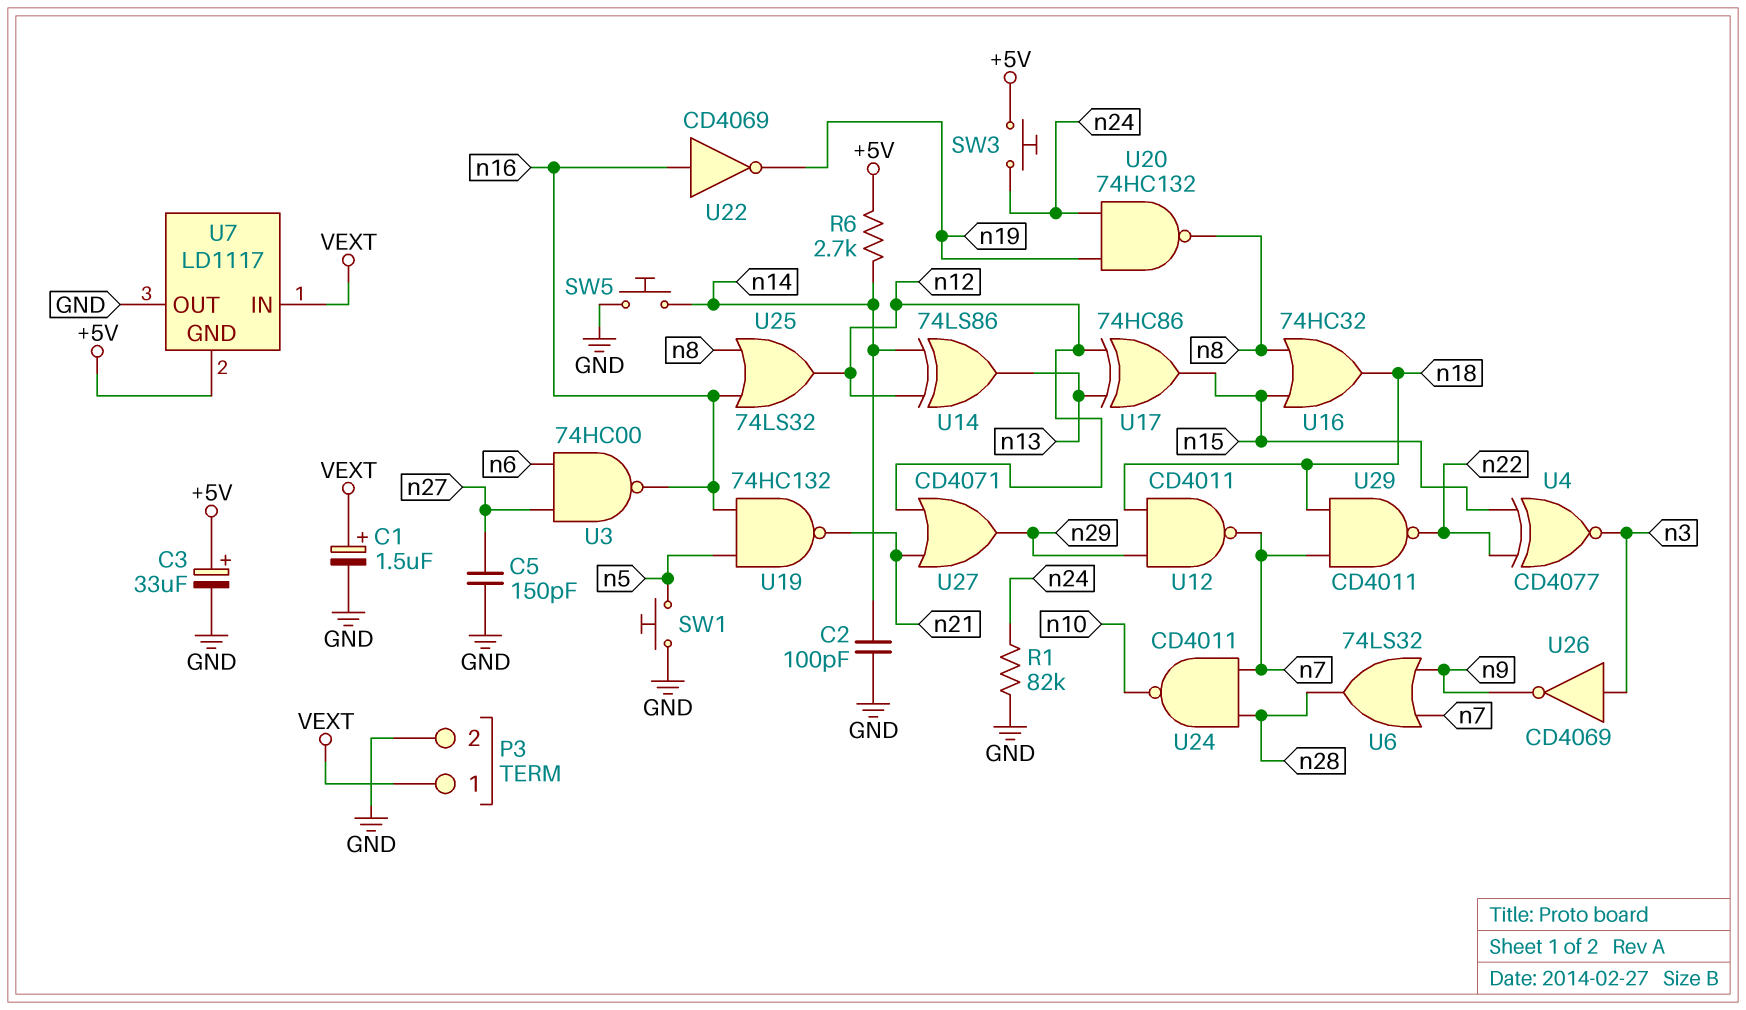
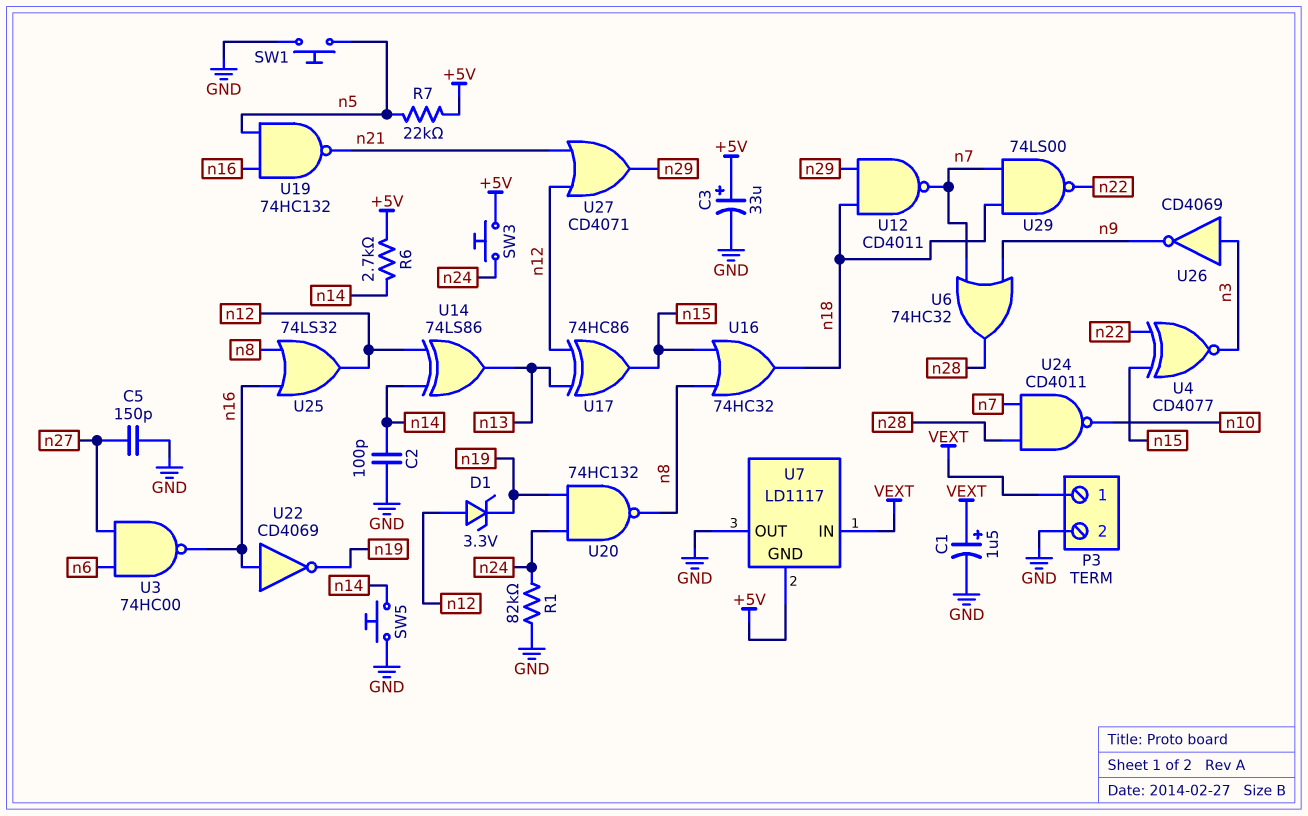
D1: none -> zener 3.3V (A n12, K n19)
R7: none -> 22k (+5V, n5)
U6: OR 74LS32 (in n7, in n9, out n28) -> OR 74HC32 (in n7, in n9, out n28)
U29: NAND CD4011 (in n7, in n18, out n22) -> NAND 74LS00 (in n7, in n18, out n22)

